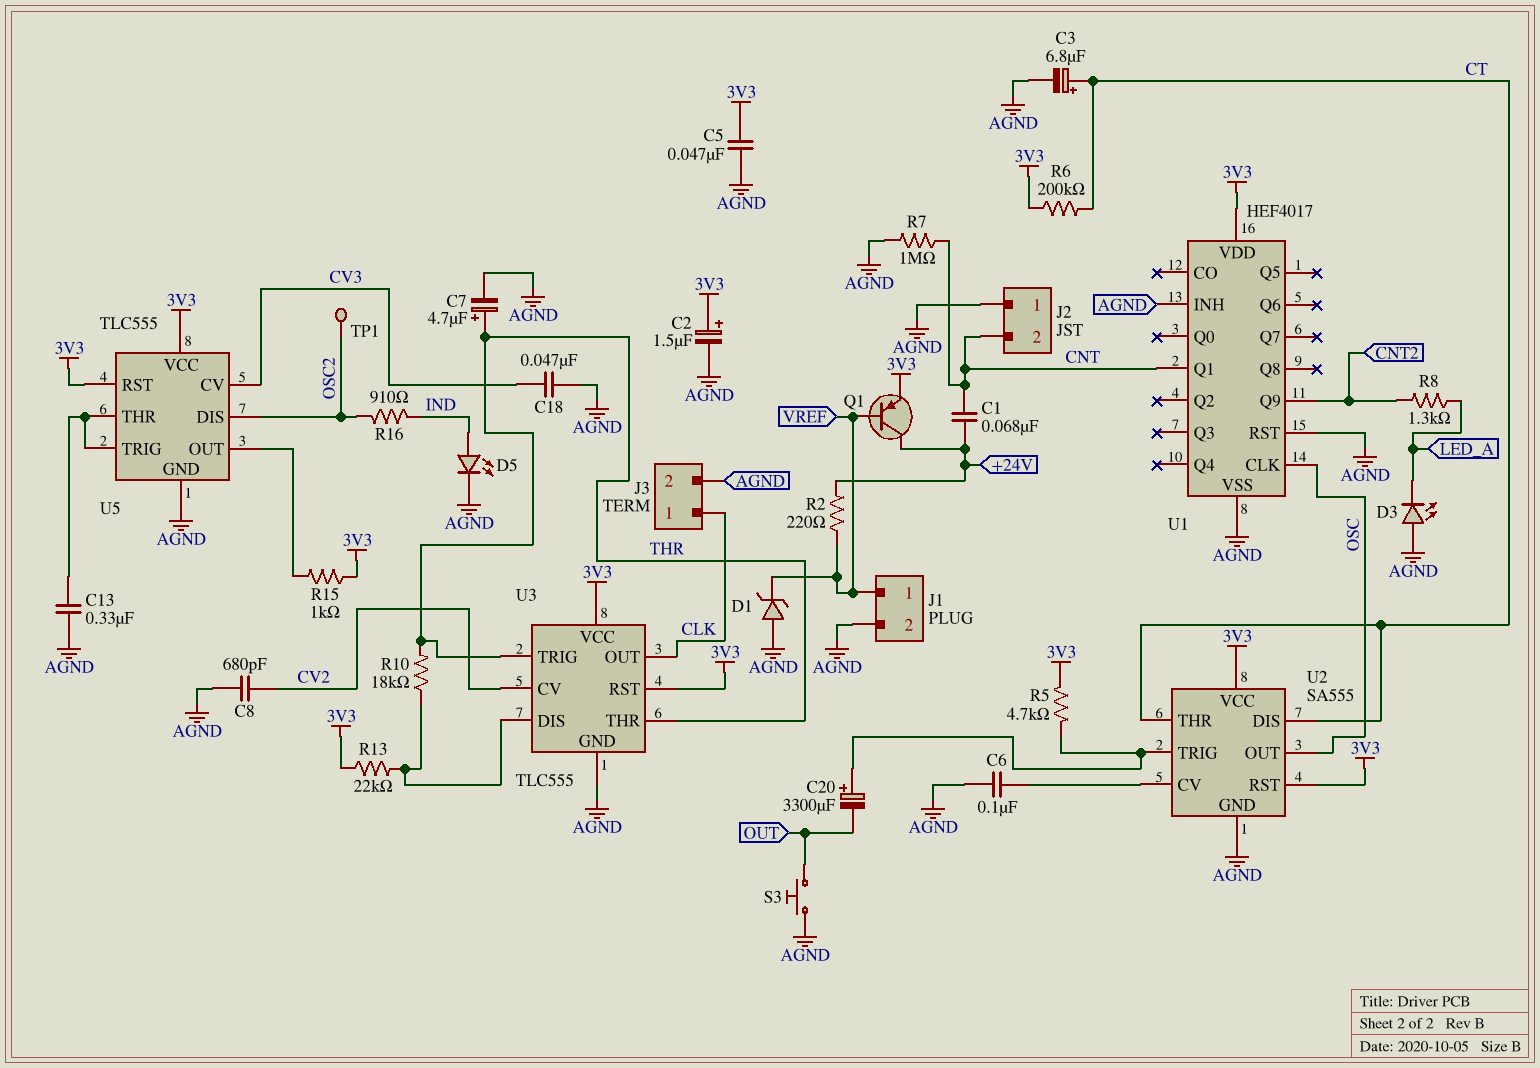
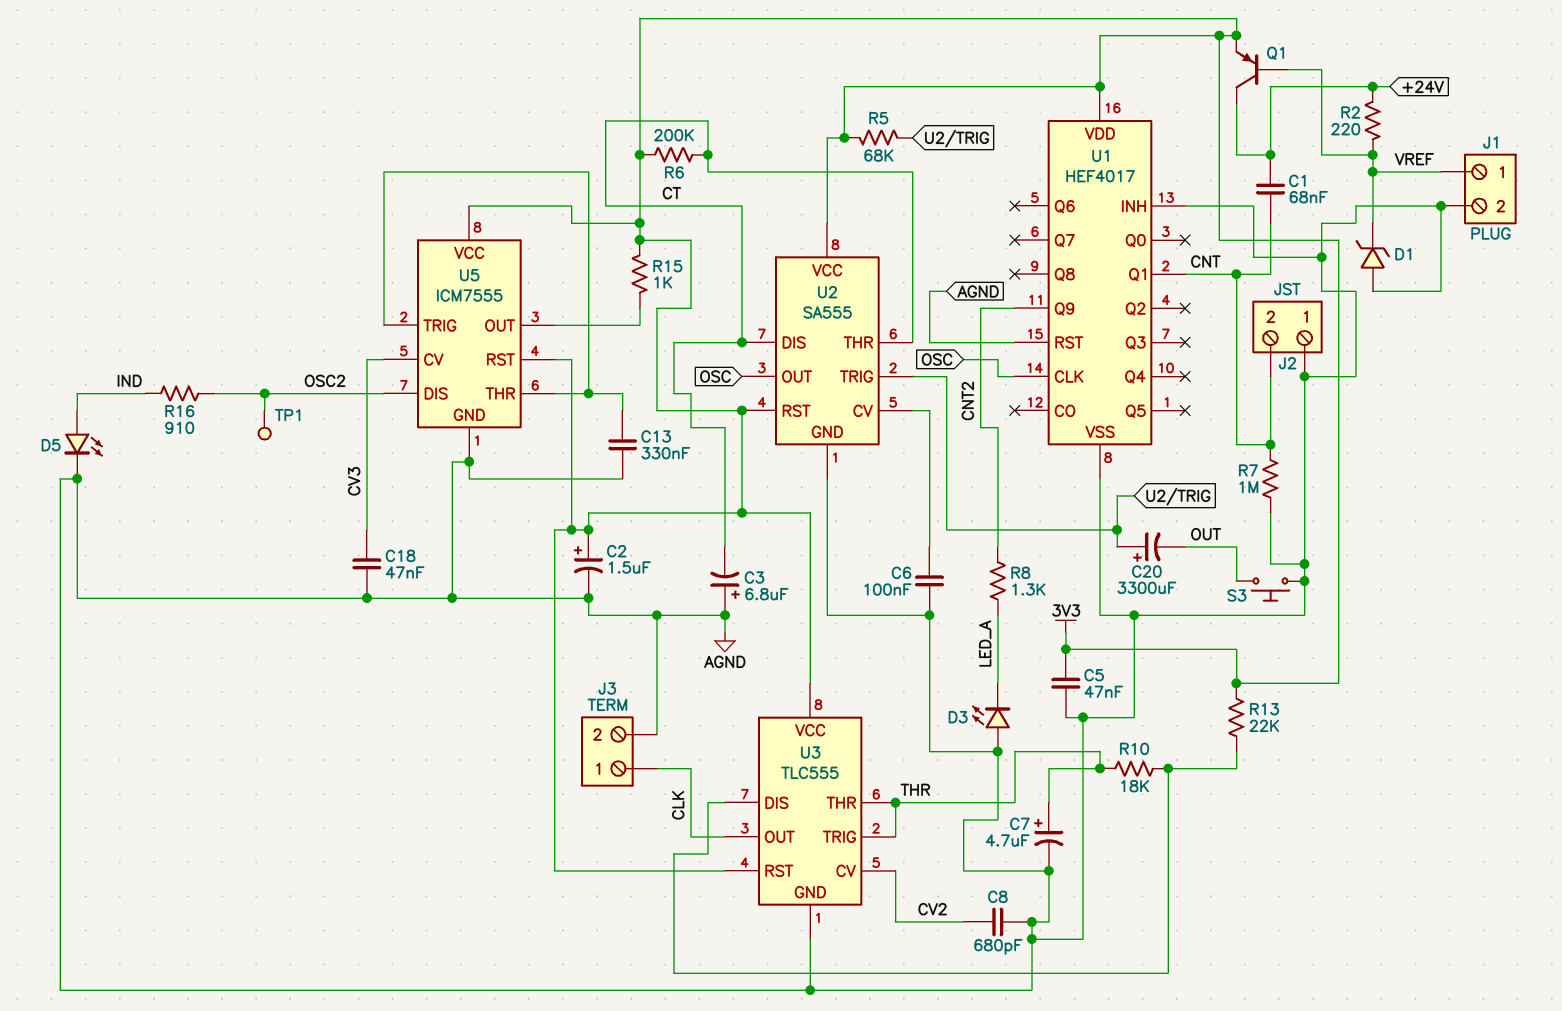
C3: 6.8uF (plus CT, minus AGND) -> 6.8uF (plus AGND, minus CT)
R5: 4.7k (3V3, U2/TRIG) -> 68k (3V3, U2/TRIG)
U5: TLC555 -> ICM7555

